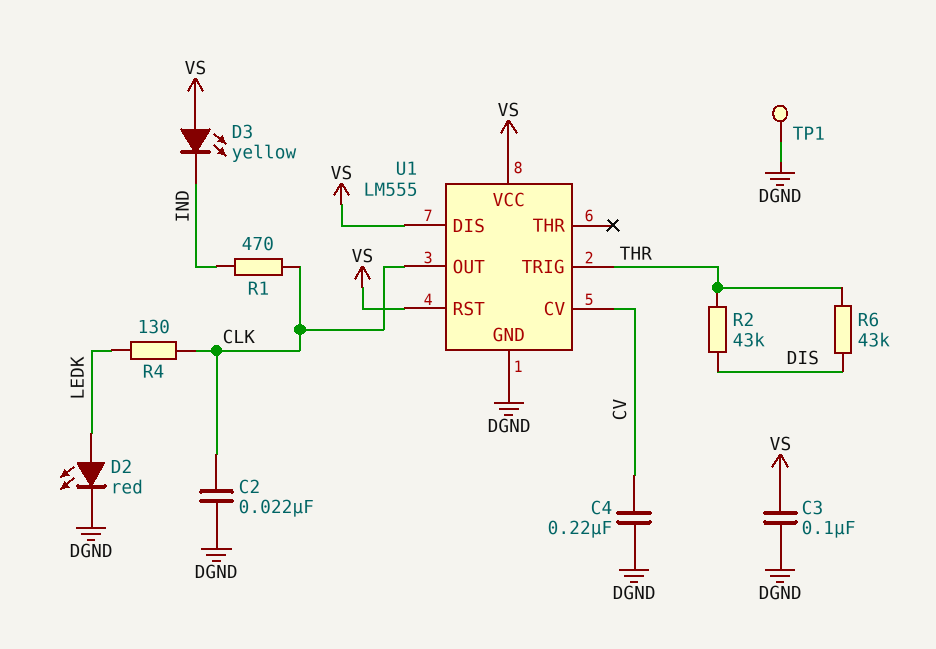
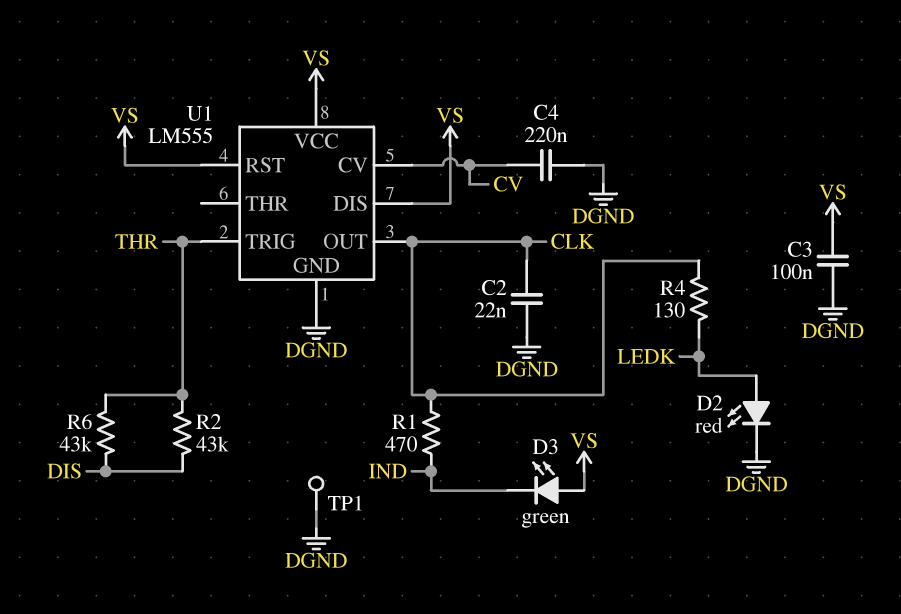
D3: LED yellow (A VS, K IND) -> LED green (A VS, K IND)

